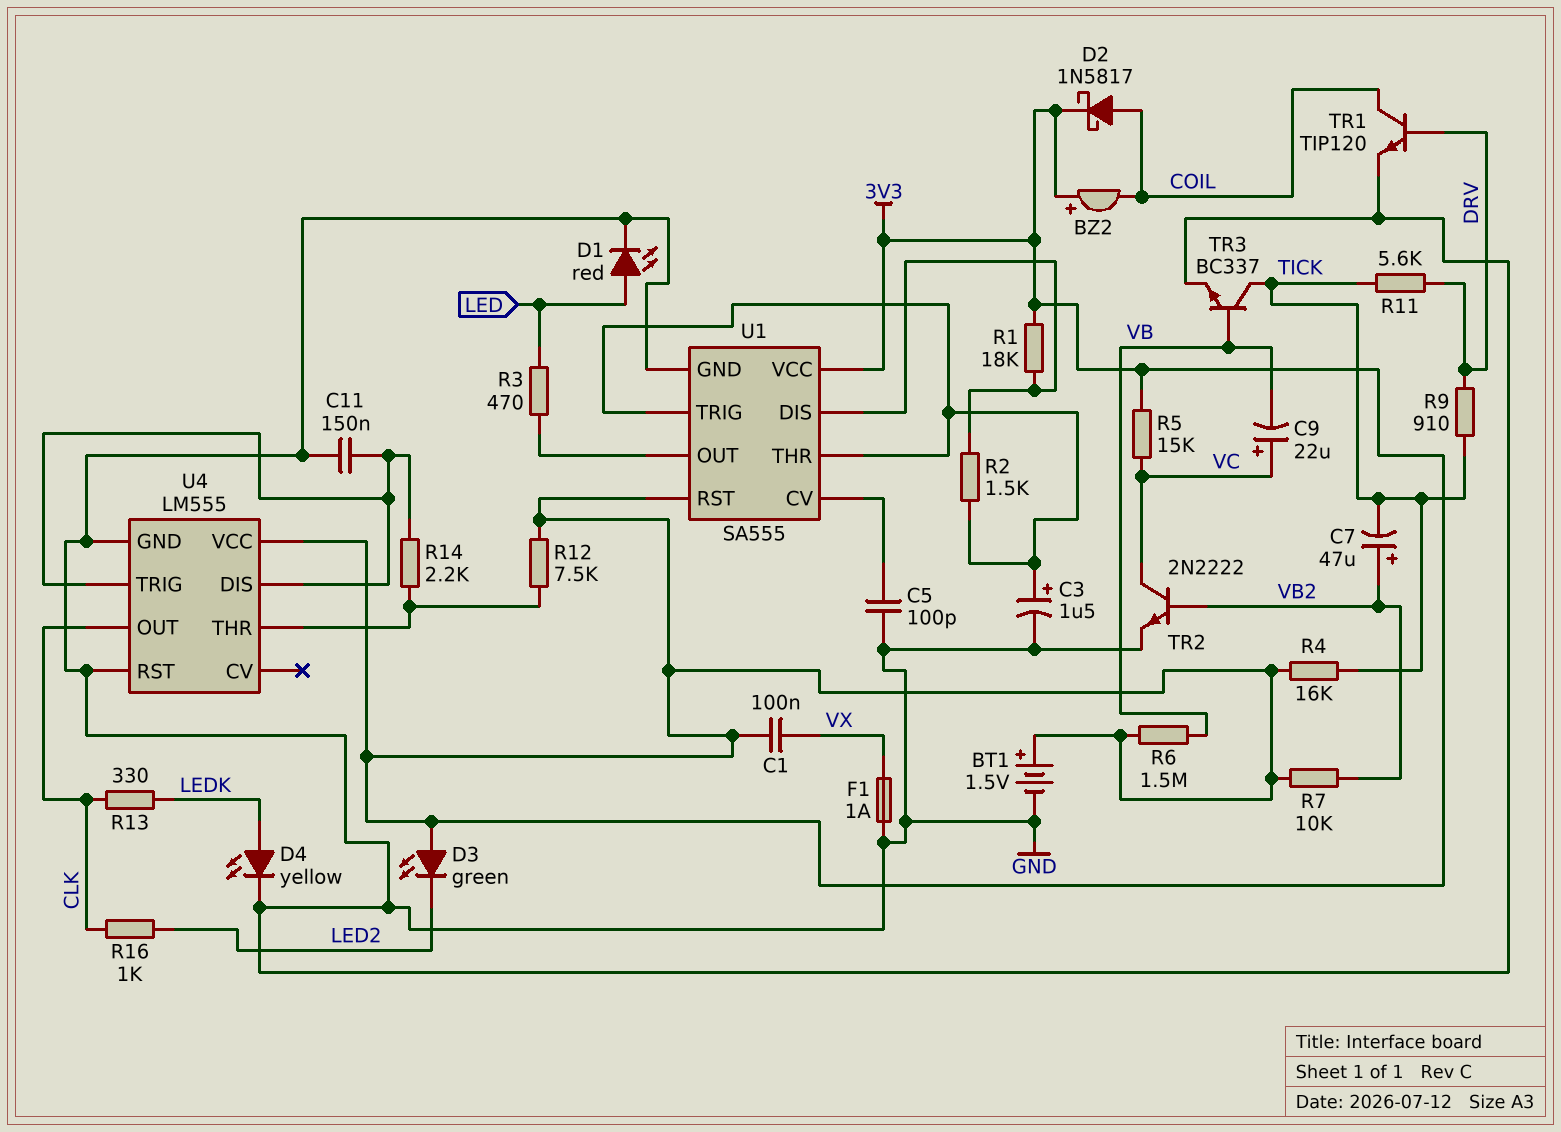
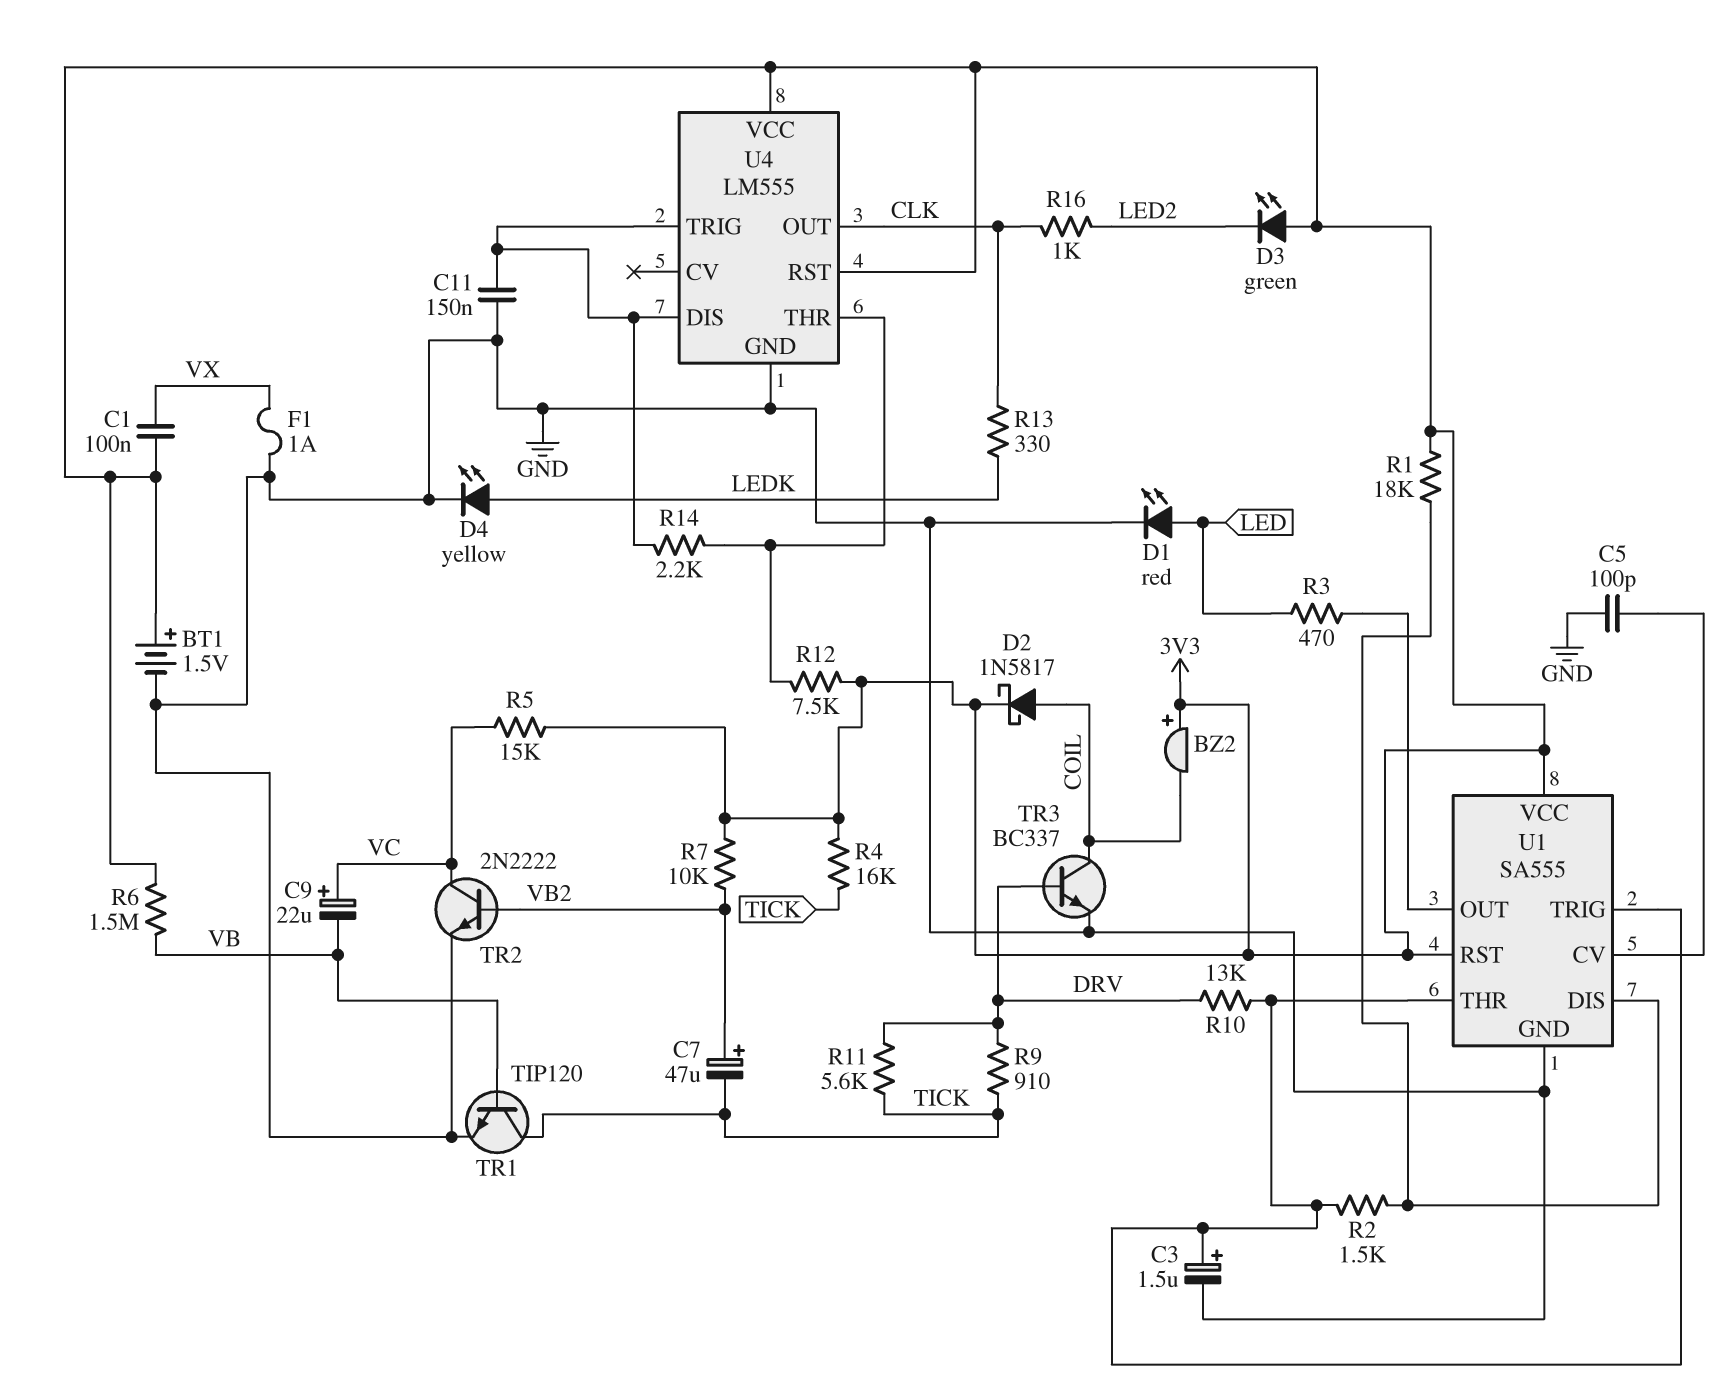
R10: none -> 13k (DRV, U1/THR)
TR1: NPN TIP120 (B DRV, C COIL, E GND) -> NPN TIP120 (B VB, C TICK, E GND)
TR3: NPN BC337 (B VB, C TICK, E GND) -> NPN BC337 (B DRV, C COIL, E GND)
U4 pin RST: GND -> 3V3

